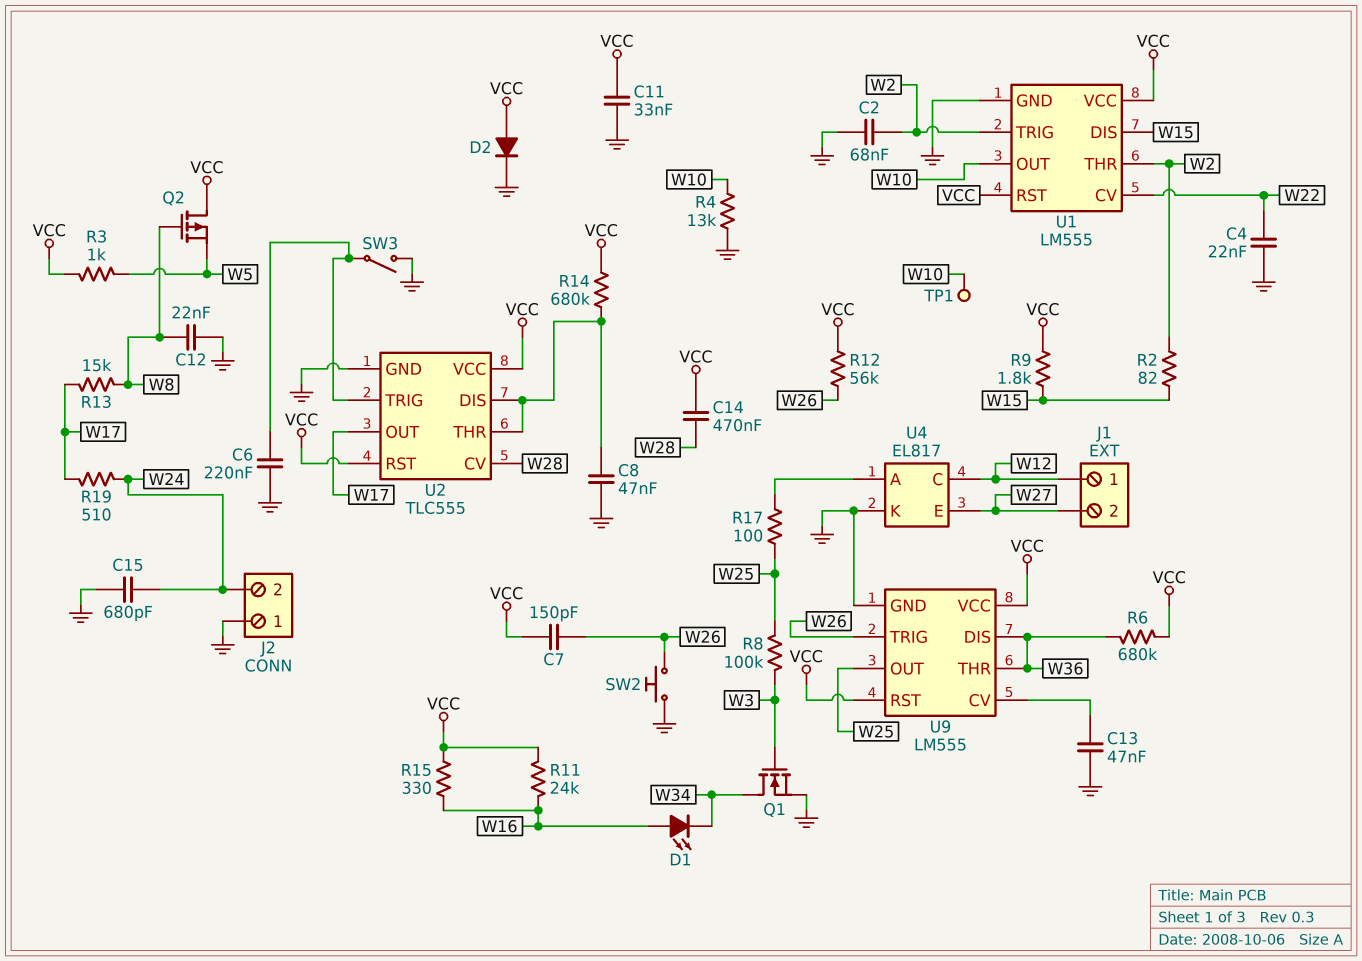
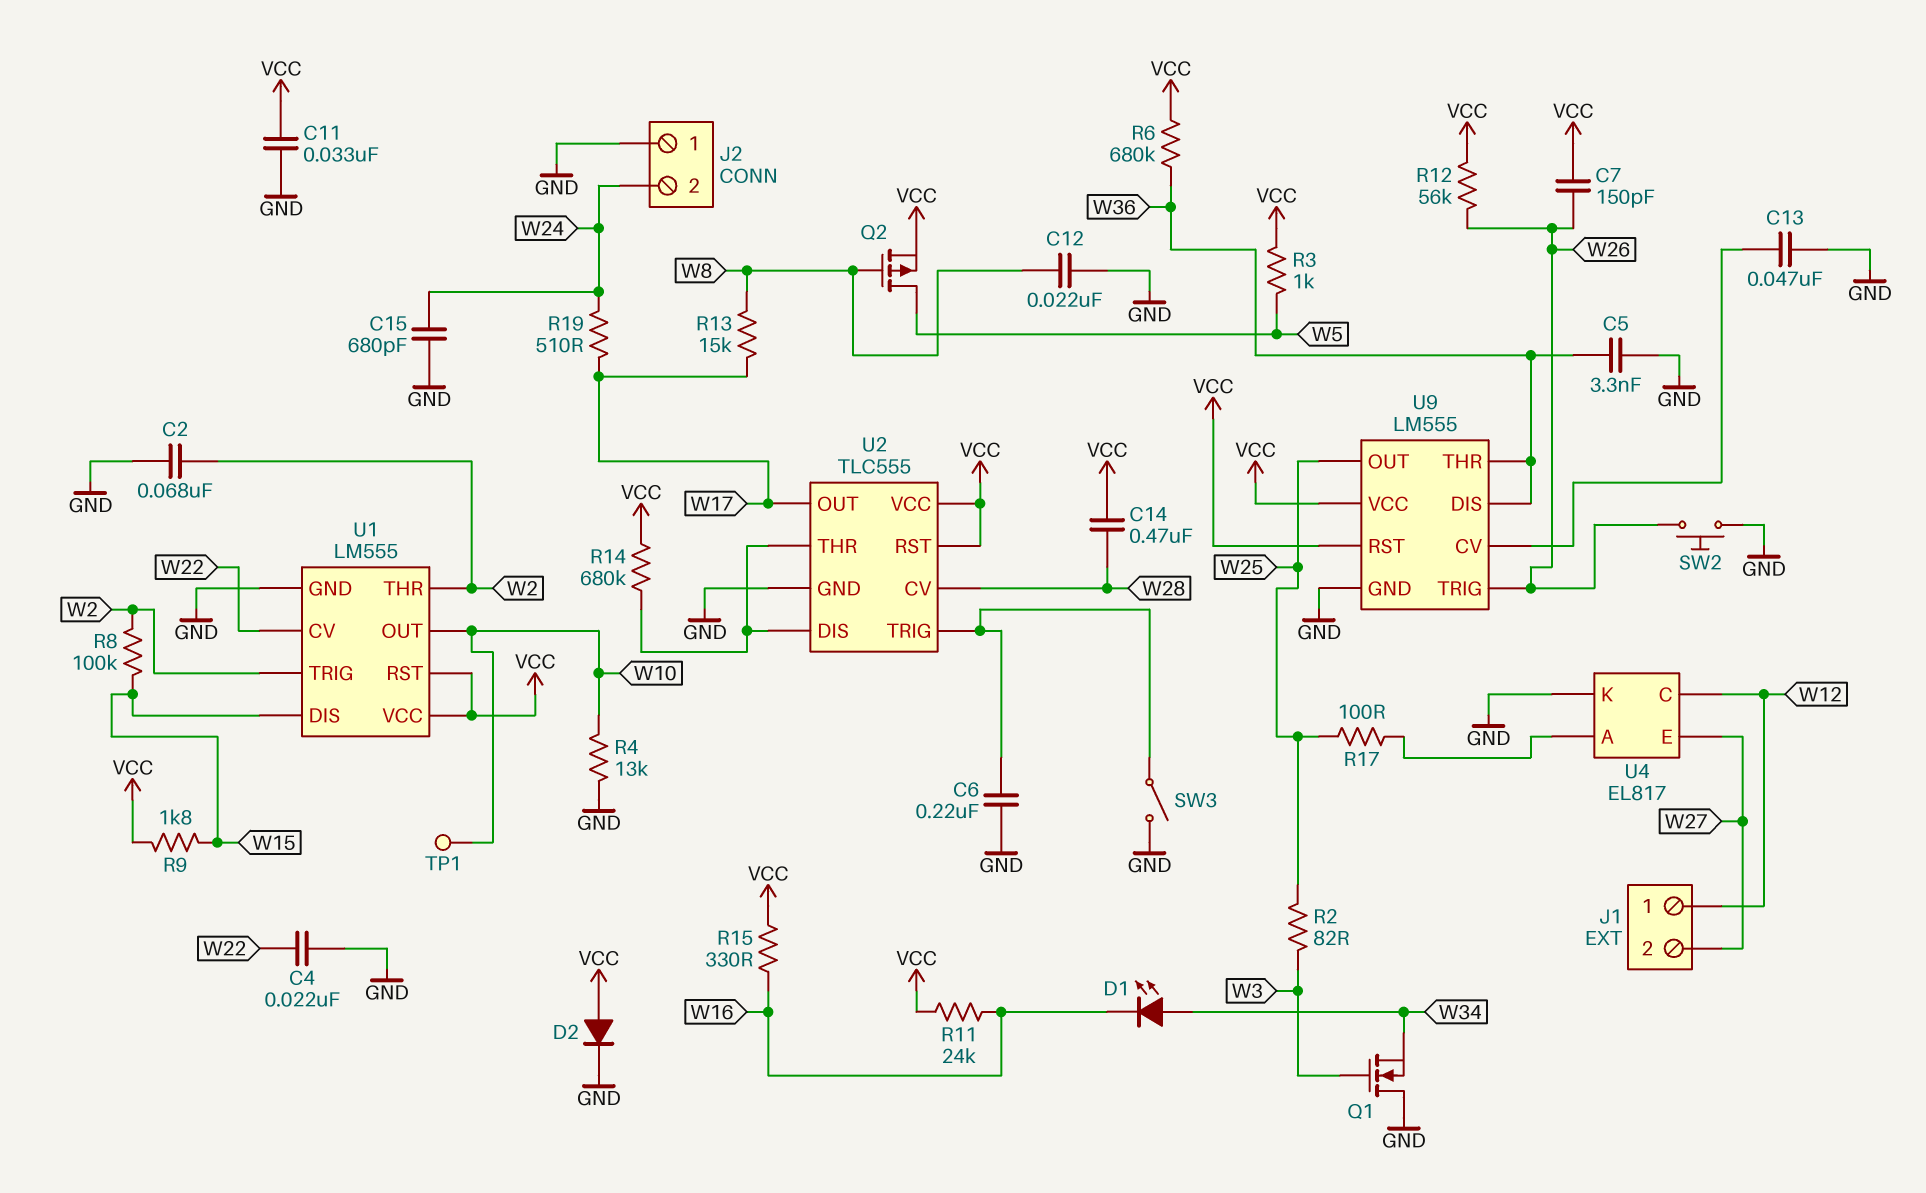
C5: none -> 3.3nF (GND, W36)
C8: 47nF (GND, U2/DIS) -> none
D1: LED (A W16, K W34) -> LED (A W34, K W16)
Q1: NMOS (G W3, D W34, S GND) -> NMOS (G W3, D GND, S W34)
Q2: PMOS (G W8, D VCC, S W5) -> PMOS (G W8, D W5, S VCC)
R2: 82 (W2, W15) -> 82 (W3, W25)
R8: 100k (W3, W25) -> 100k (W2, W15)

